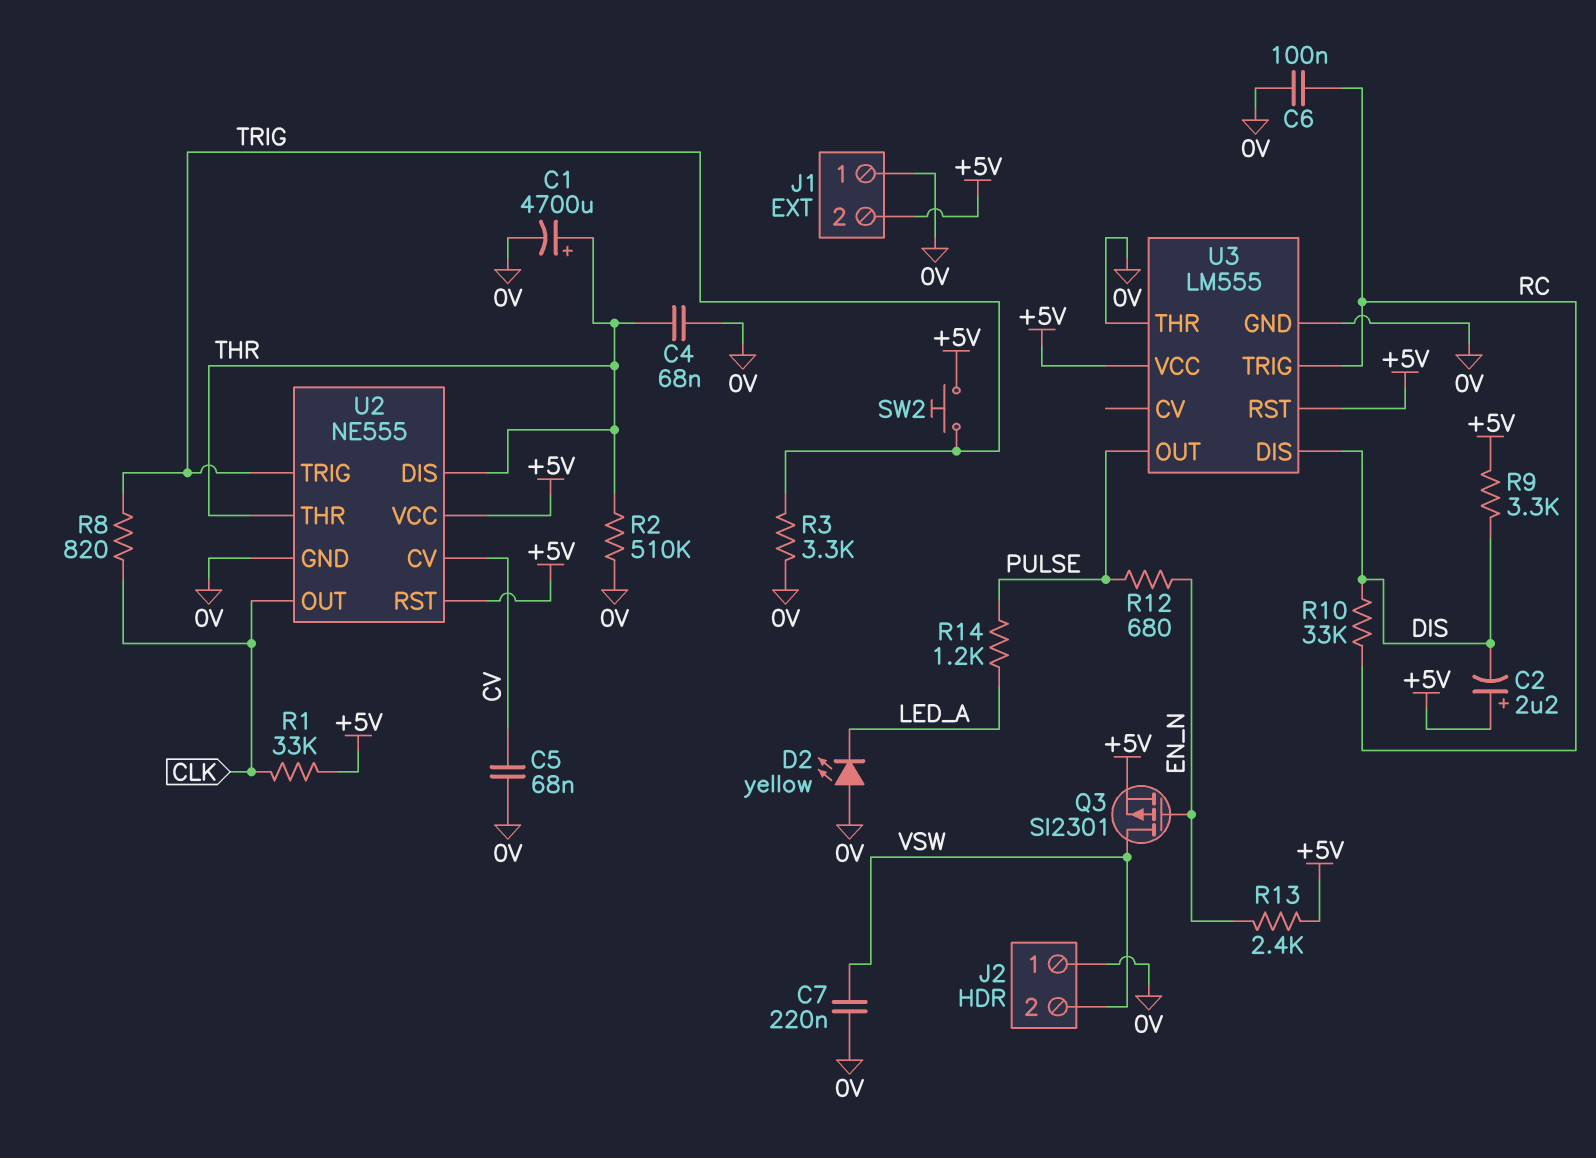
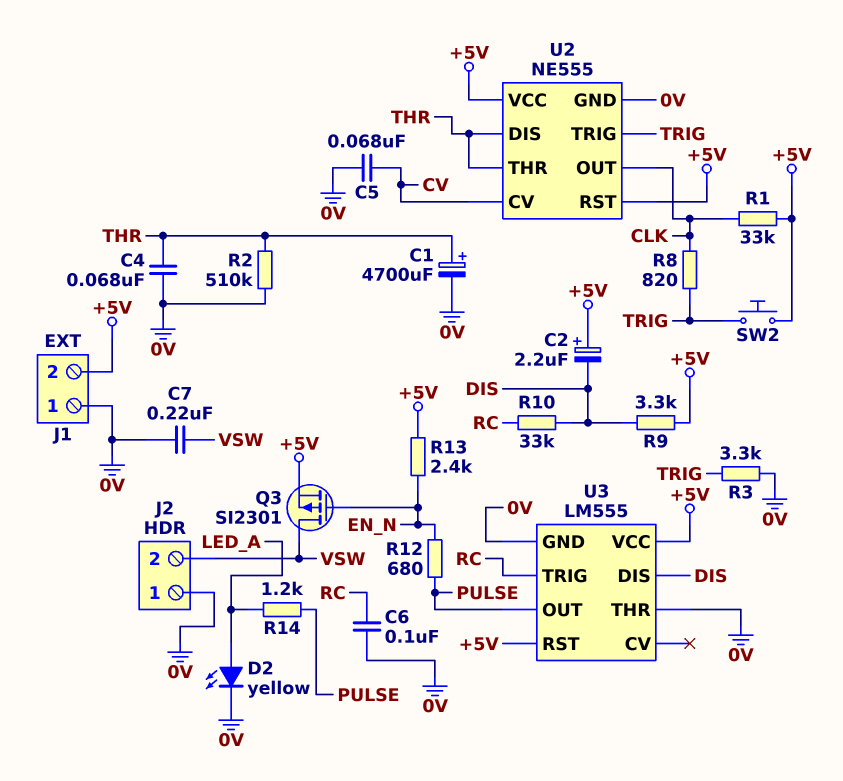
D2: LED yellow (A 0V, K LED_A) -> LED yellow (A LED_A, K 0V)

